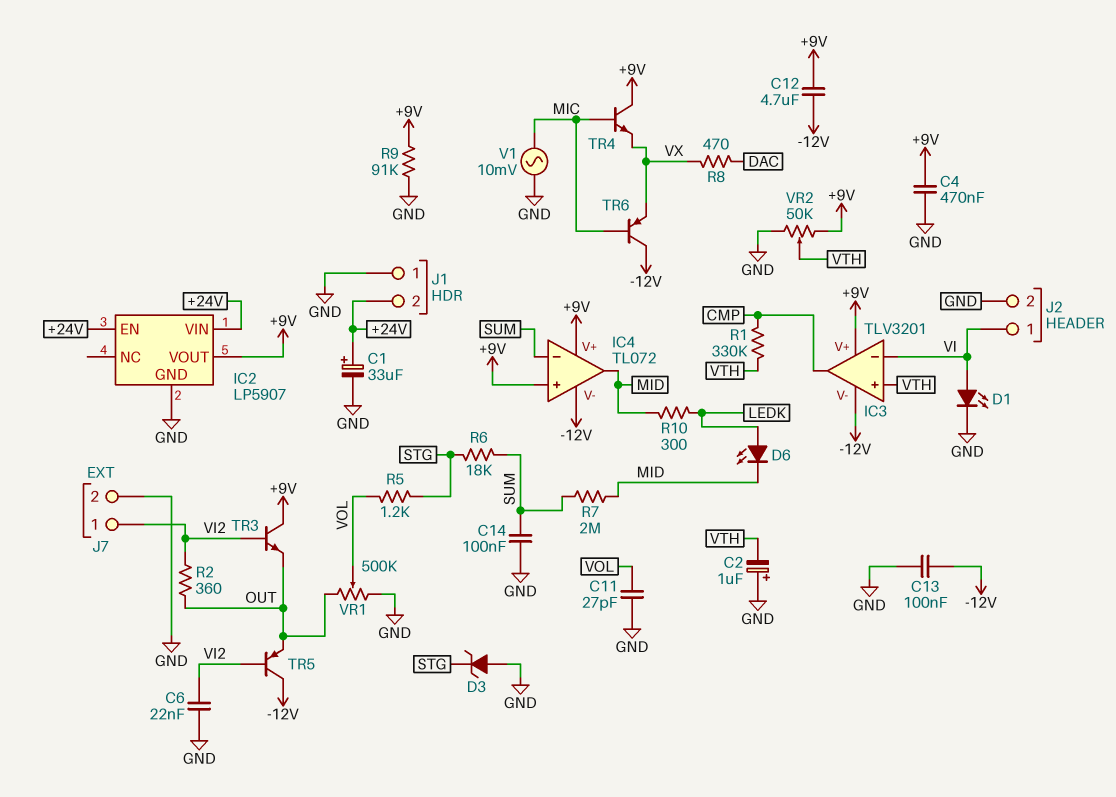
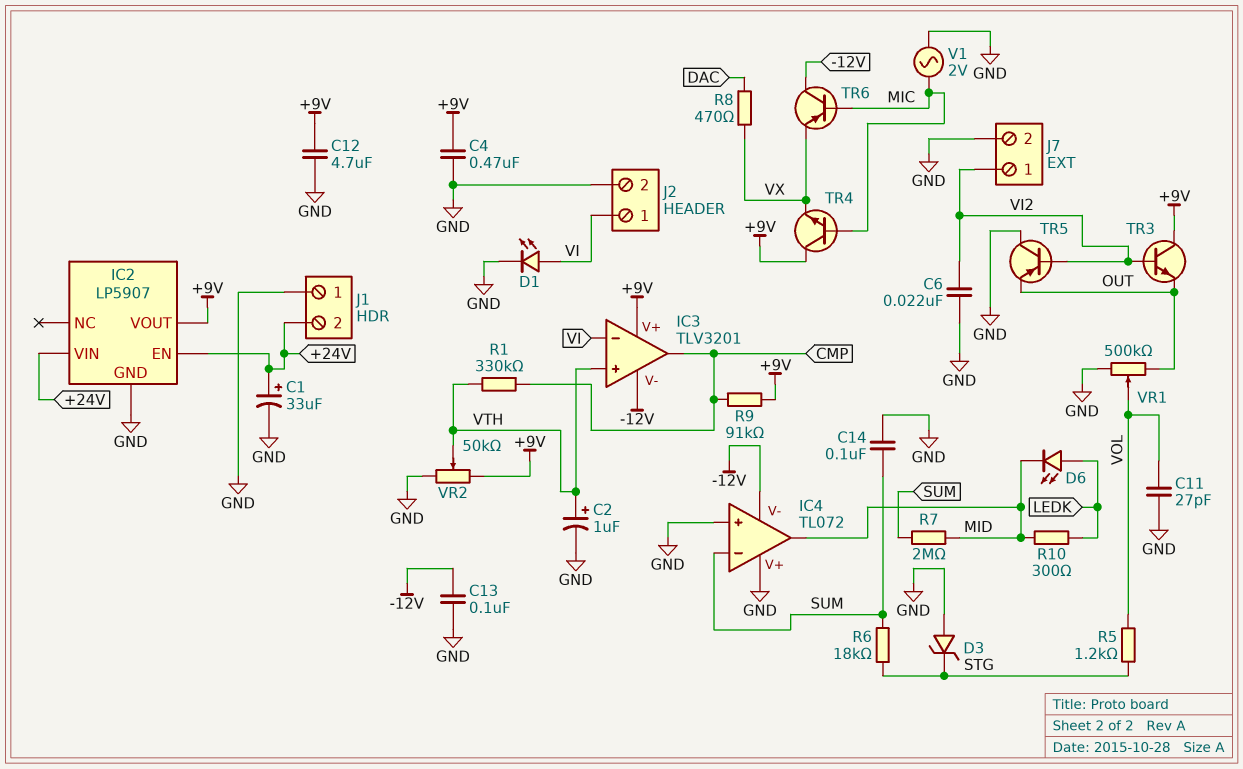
C2: 1uF (plus GND, minus VTH) -> 1uF (plus VTH, minus GND)
C12: 4.7uF (+9V, -12V) -> 4.7uF (+9V, GND)
IC4 pin V+: +9V -> GND
IC4 pin in+: +9V -> GND
R2: 360 (OUT, VI2) -> none
R9: 91k (+9V, GND) -> 91k (+9V, CMP)
TR5: PNP (B VI2, C -12V, E OUT) -> PNP (B VI2, C GND, E OUT)
V1: AC 10mV (GND, MIC) -> AC 2V (GND, MIC)

